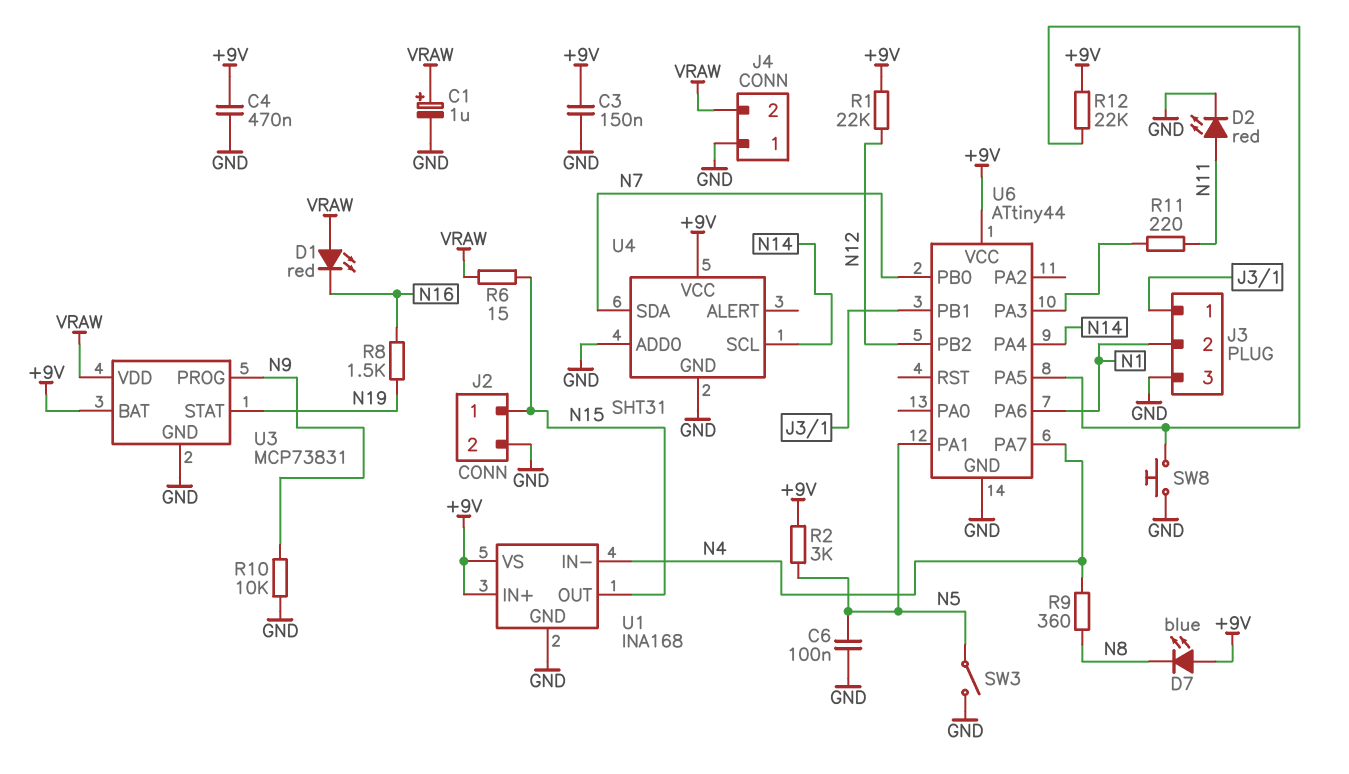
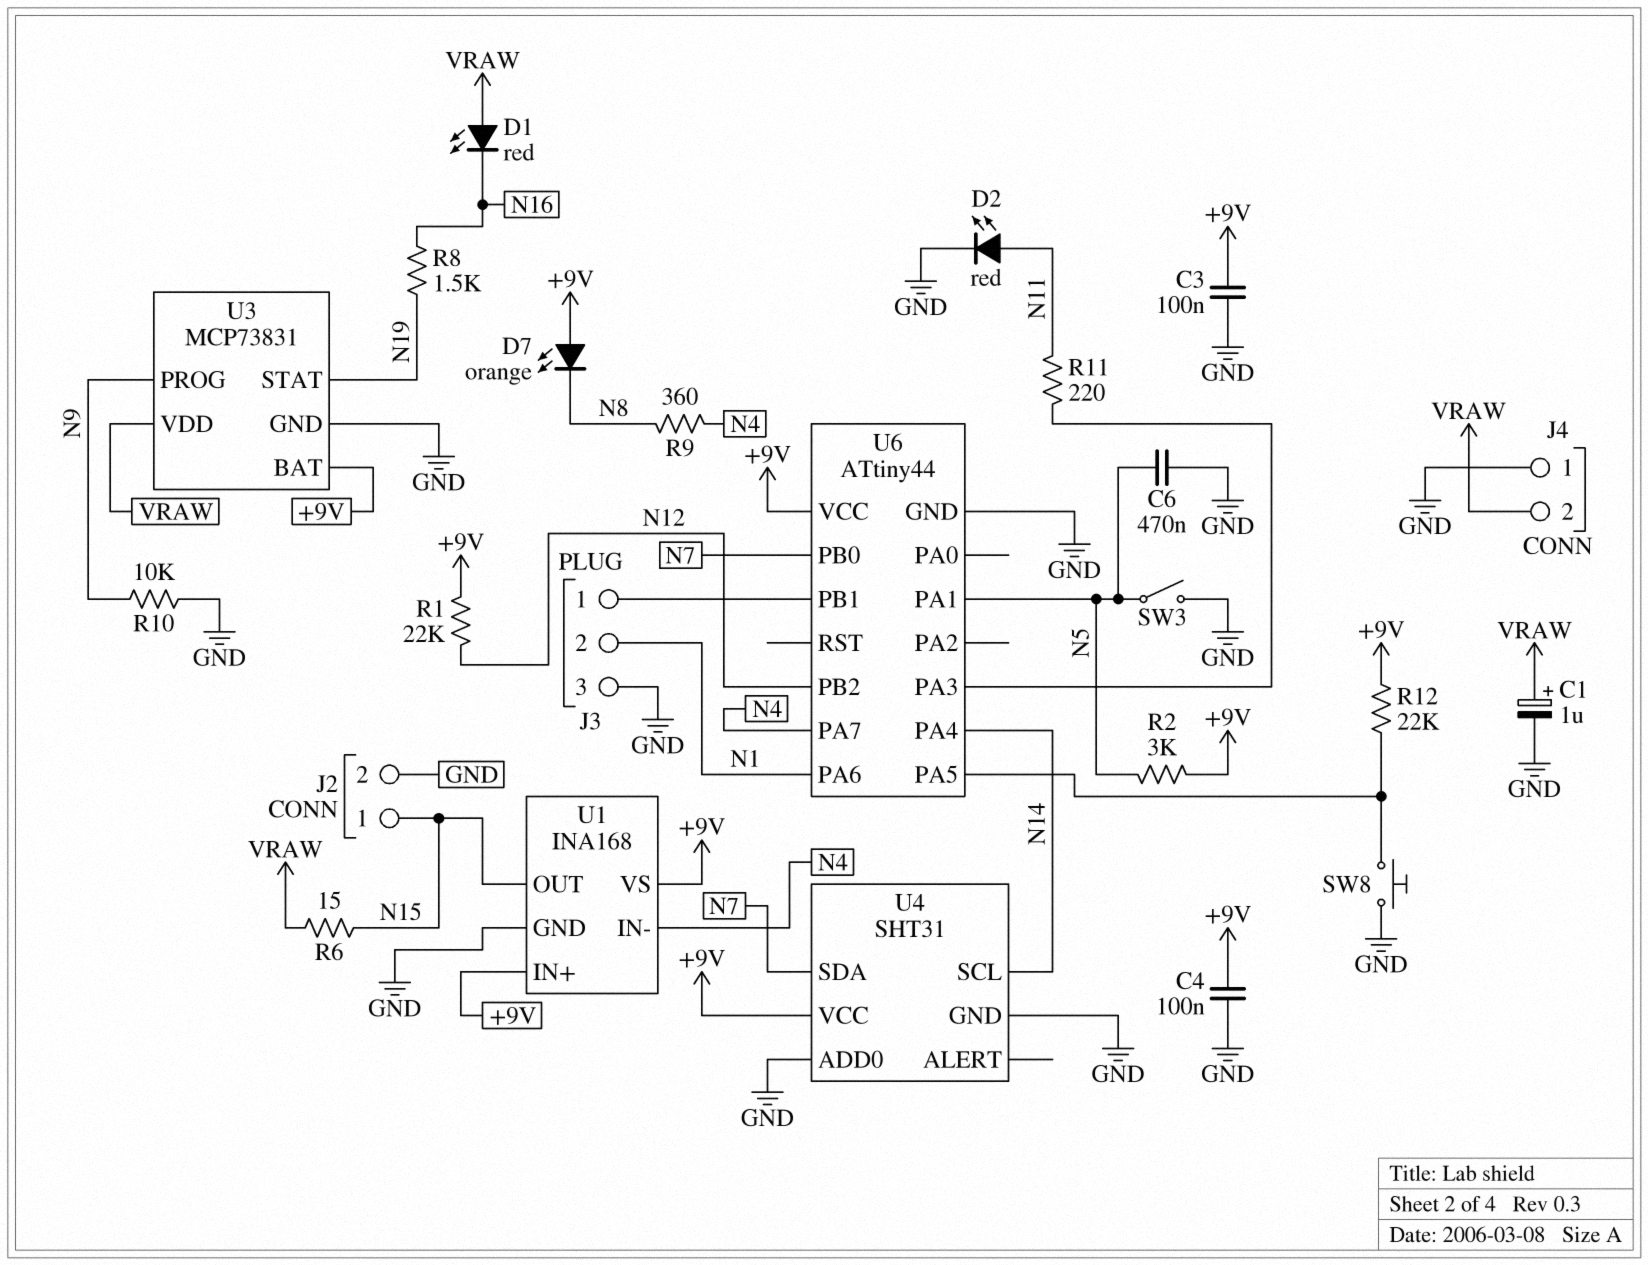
C3: 150nF (+9V, GND) -> 100nF (+9V, GND)
C4: 470nF (+9V, GND) -> 100nF (+9V, GND)
C6: 100nF (GND, N5) -> 470nF (GND, N5)
D7: LED blue (A +9V, K N8) -> LED orange (A +9V, K N8)

